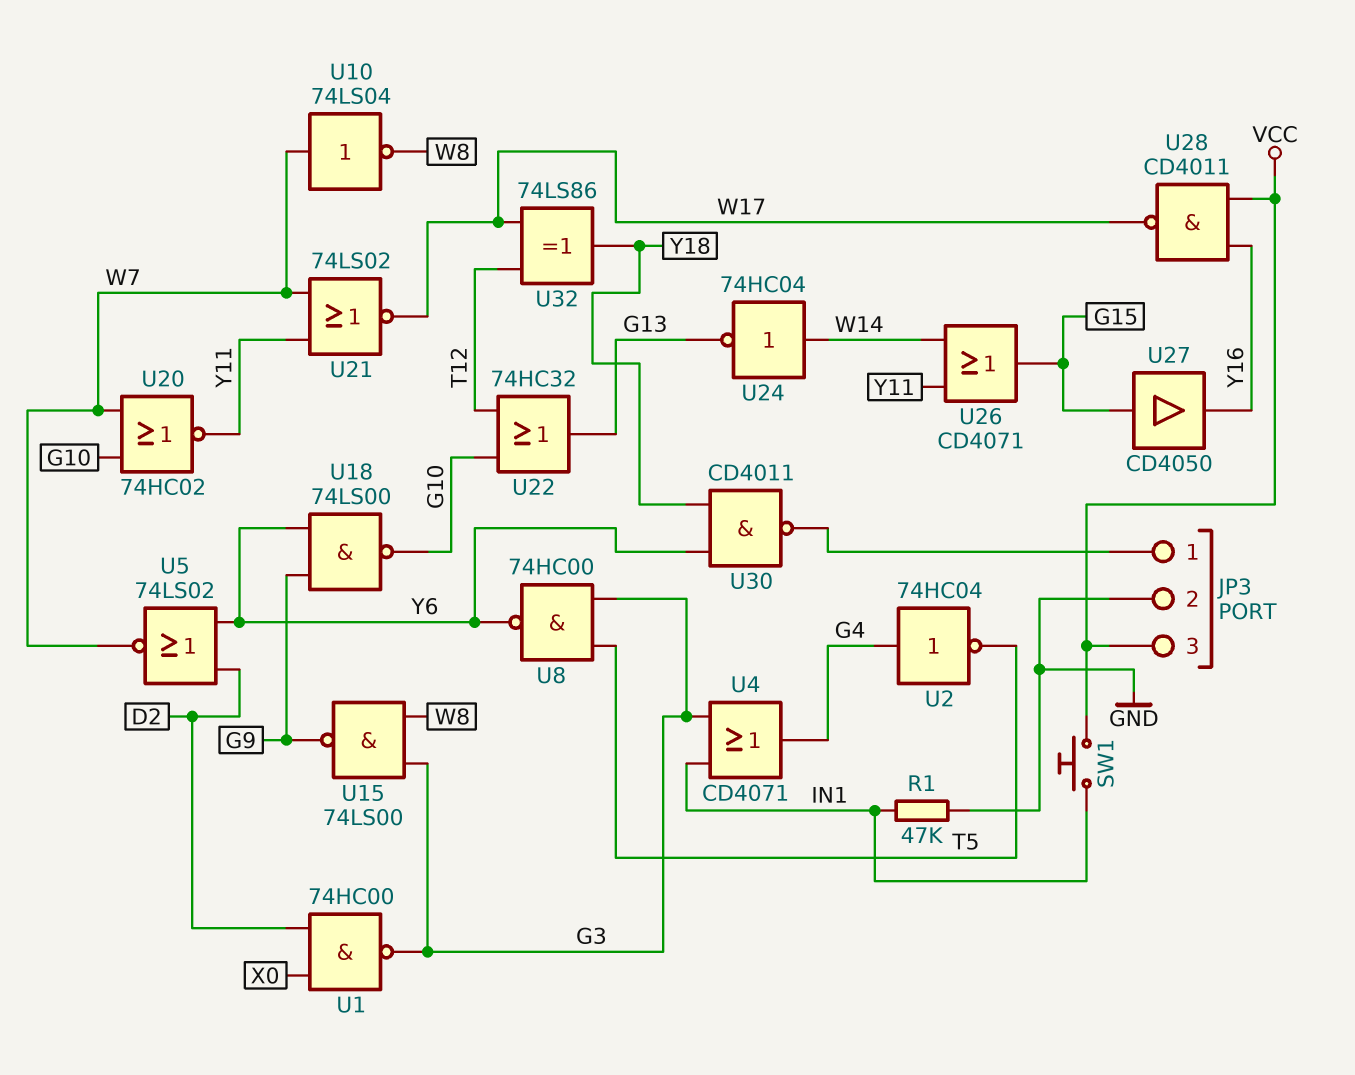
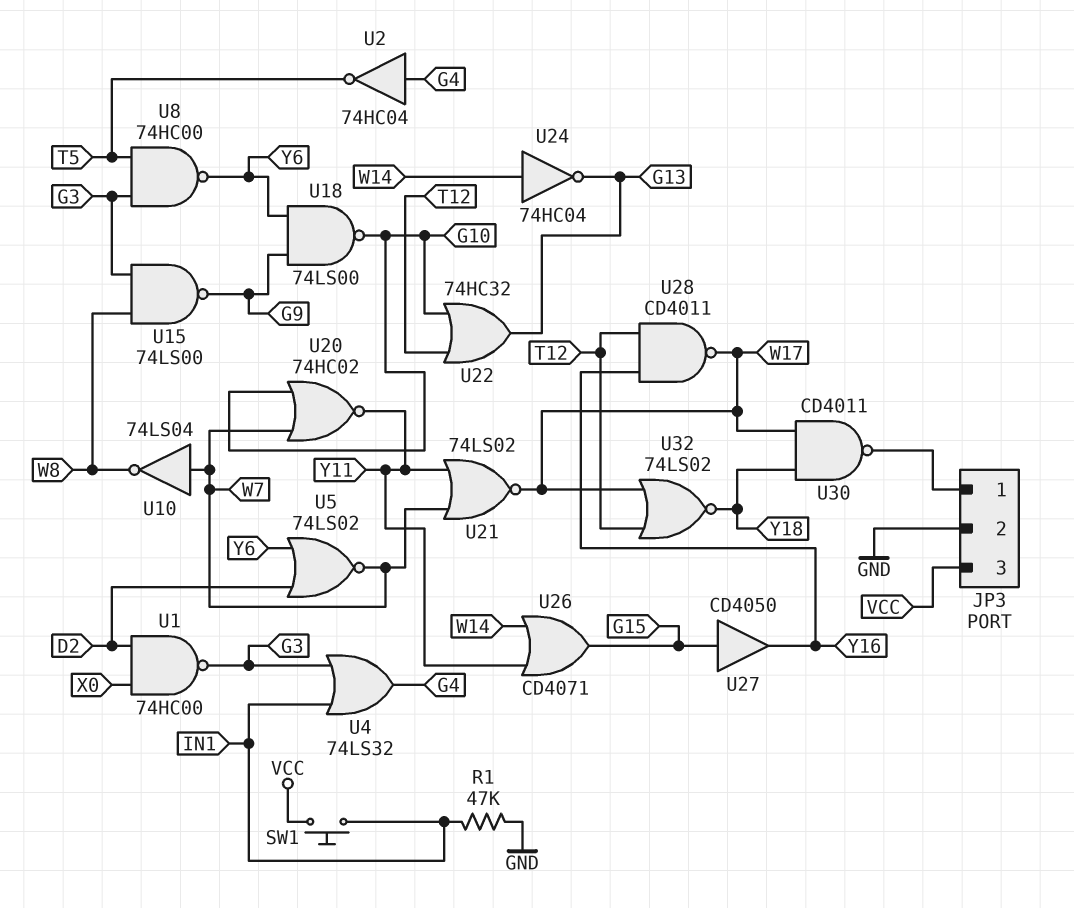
U4: OR CD4071 (in G3, in IN1, out G4) -> OR 74LS32 (in G3, in IN1, out G4)
U28: NAND CD4011 (in VCC, in Y16, out W17) -> NAND CD4011 (in T12, in Y16, out W17)
U30: NAND CD4011 (in Y6, in Y18, out JP3/1) -> NAND CD4011 (in W17, in Y18, out JP3/1)
U32: XOR 74LS86 (in T12, in W17, out Y18) -> NOR 74LS02 (in T12, in W17, out Y18)

